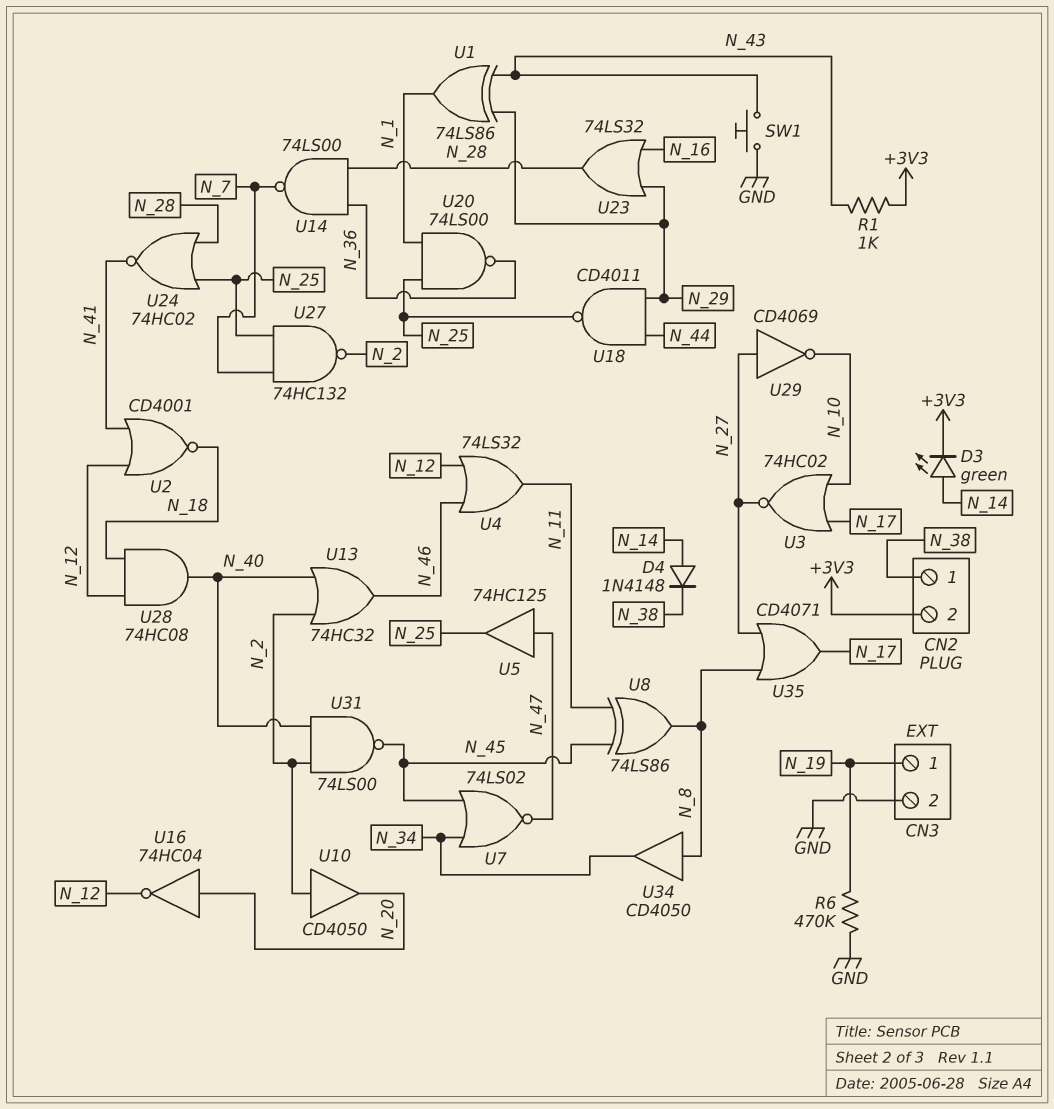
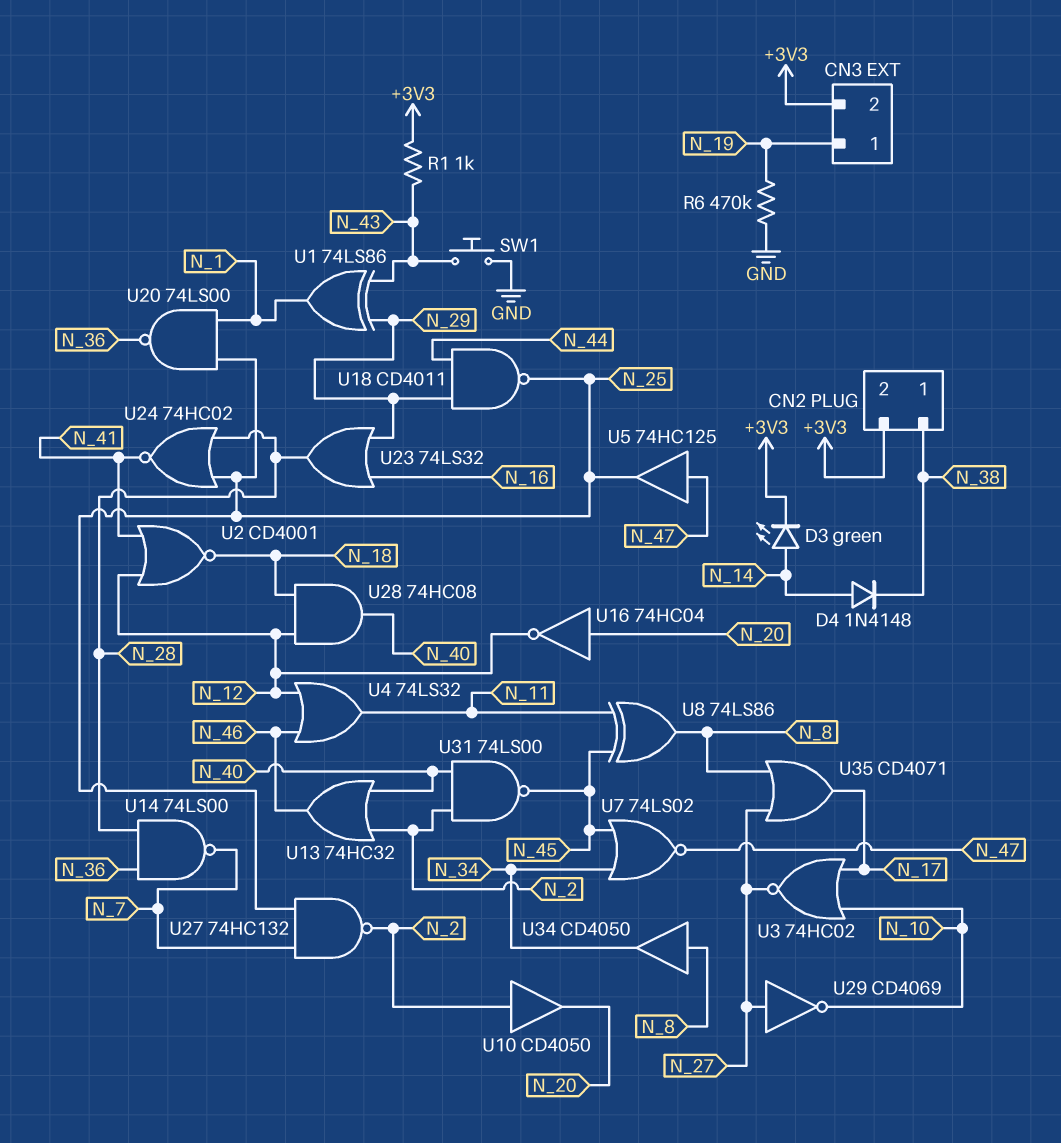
CN3 pin 2: GND -> +3V3

